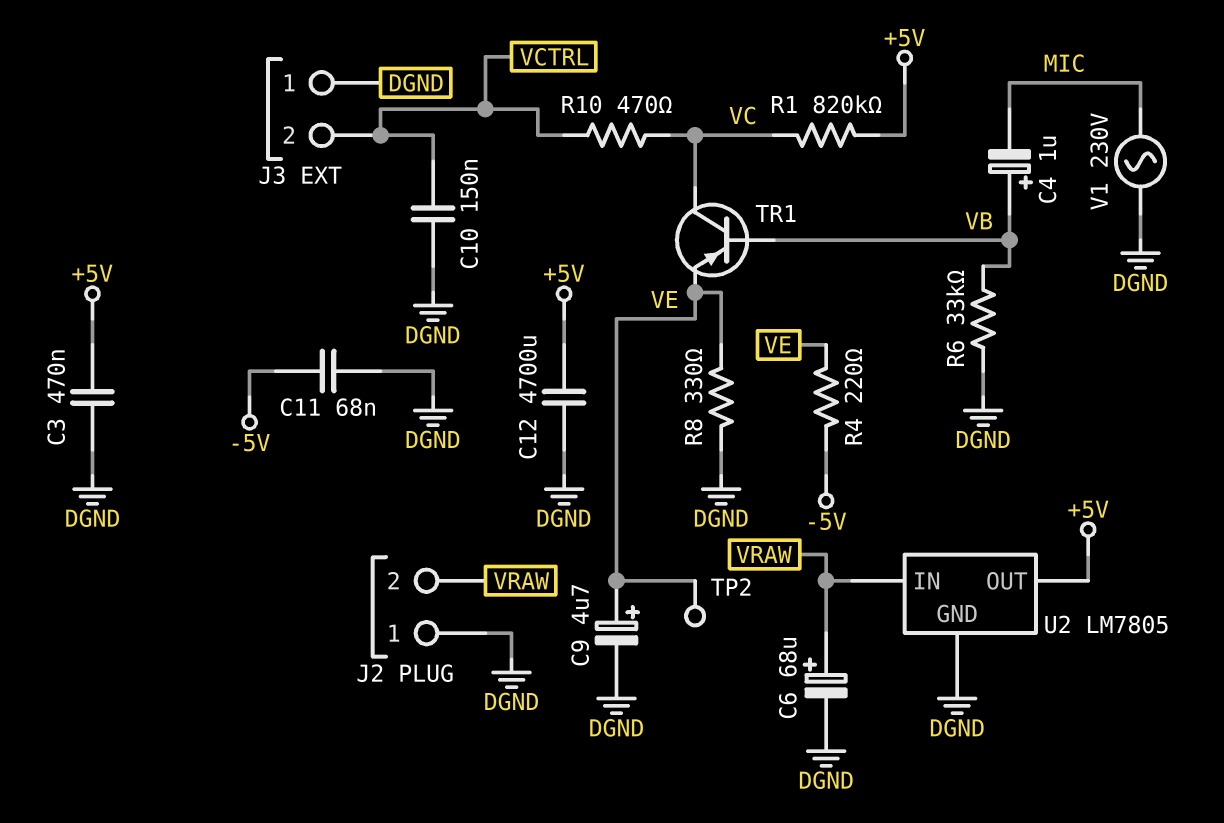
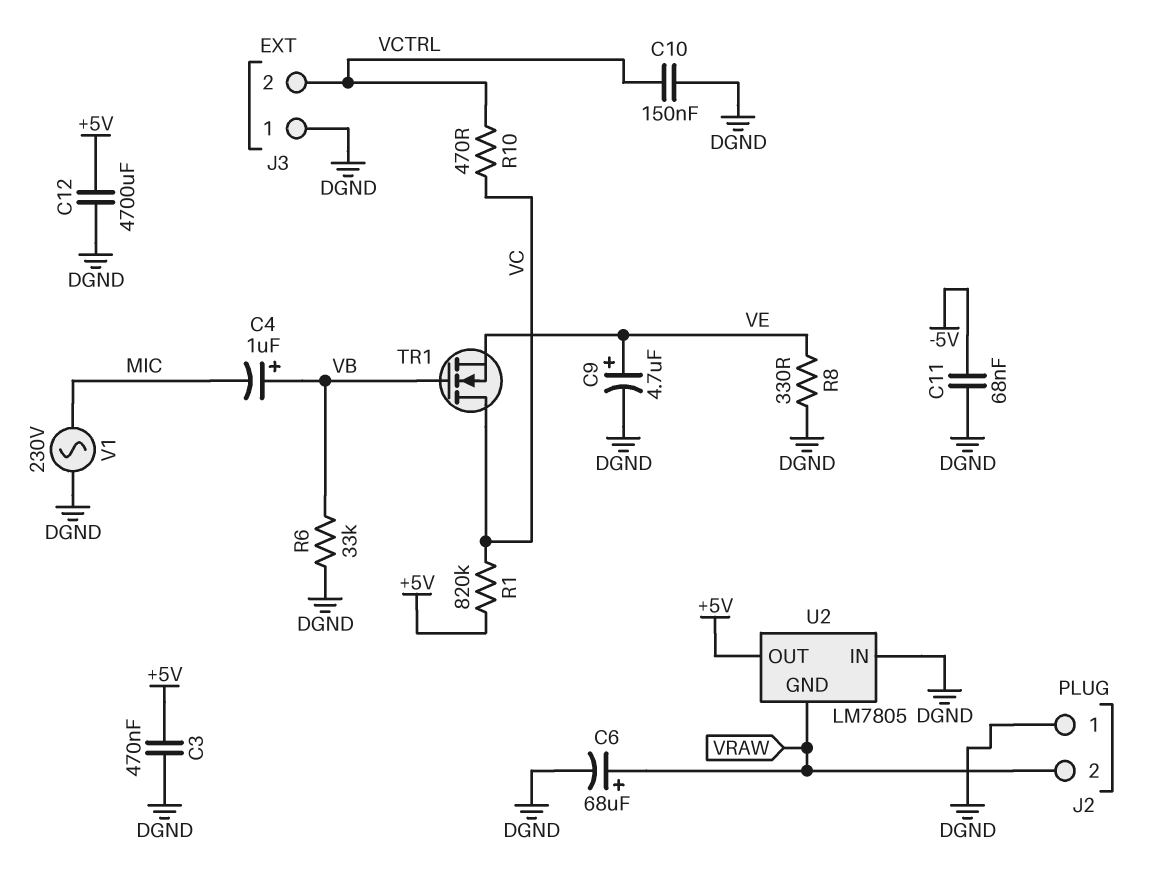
R4: 220 (-5V, VE) -> none
TP2: test point (VE) -> none
TR1: PNP (B VB, C VC, E VE) -> NMOS (G VB, D VC, S VE)
U2 pin GND: DGND -> VRAW
U2 pin IN: VRAW -> DGND

